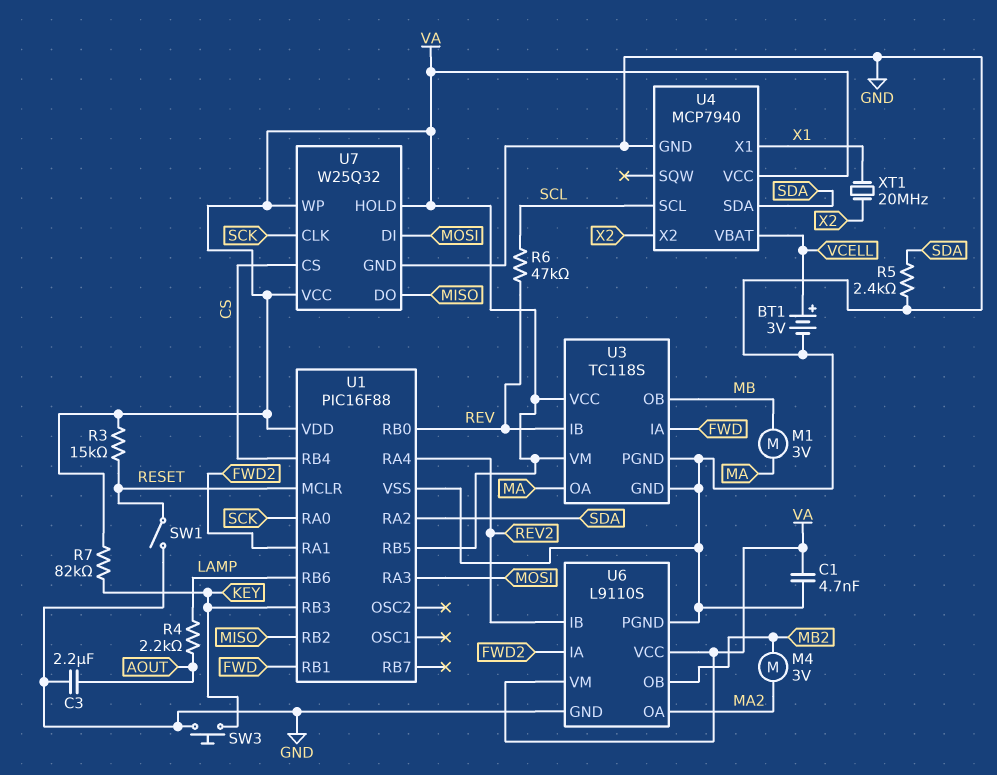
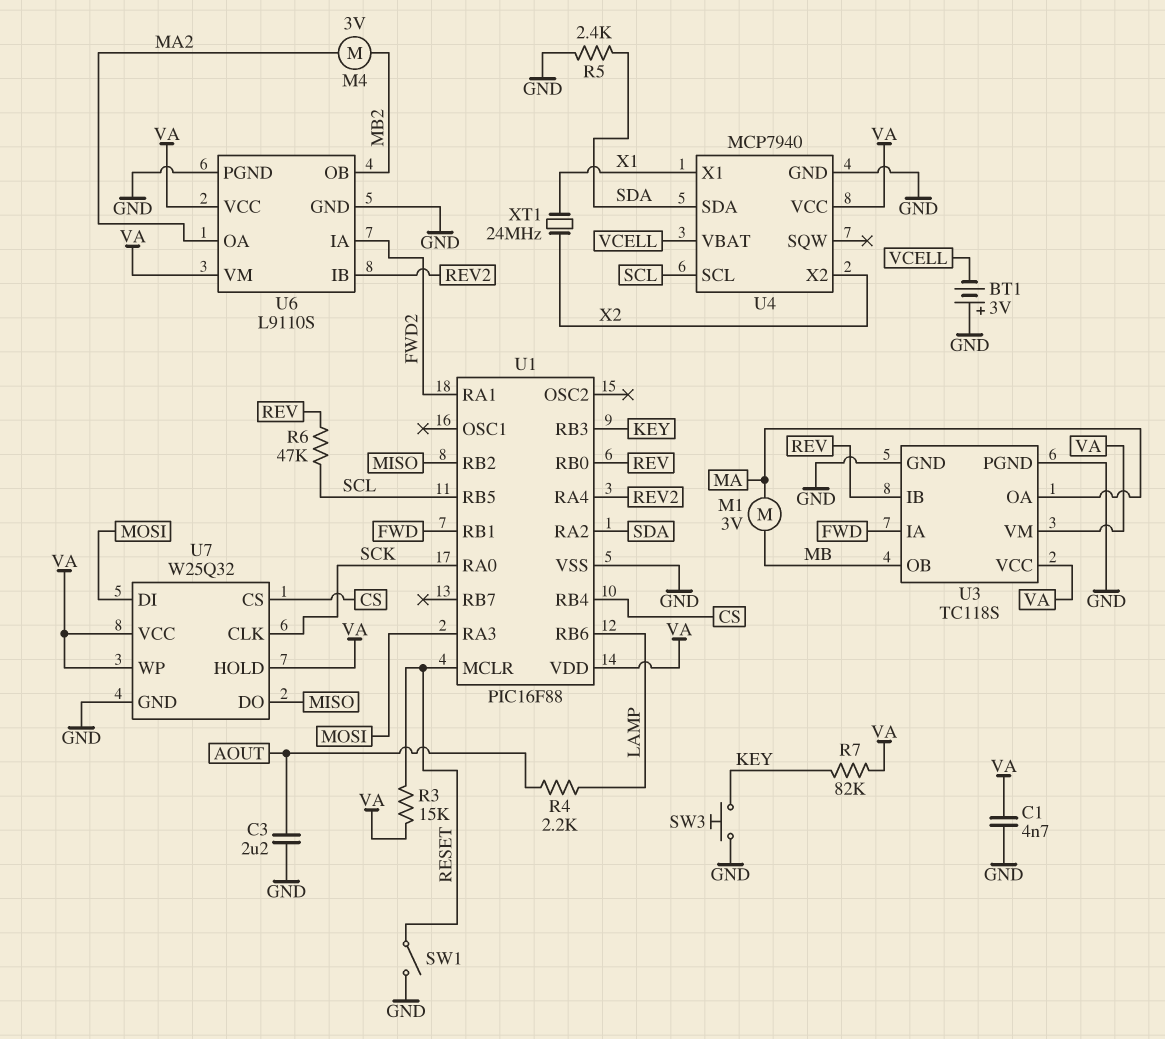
BT1: 3V (plus VCELL, minus GND) -> 3V (plus GND, minus VCELL)
U1 pin RB5: VA -> SCL
XT1: 20MHz (X1, X2) -> 24MHz (X1, X2)

